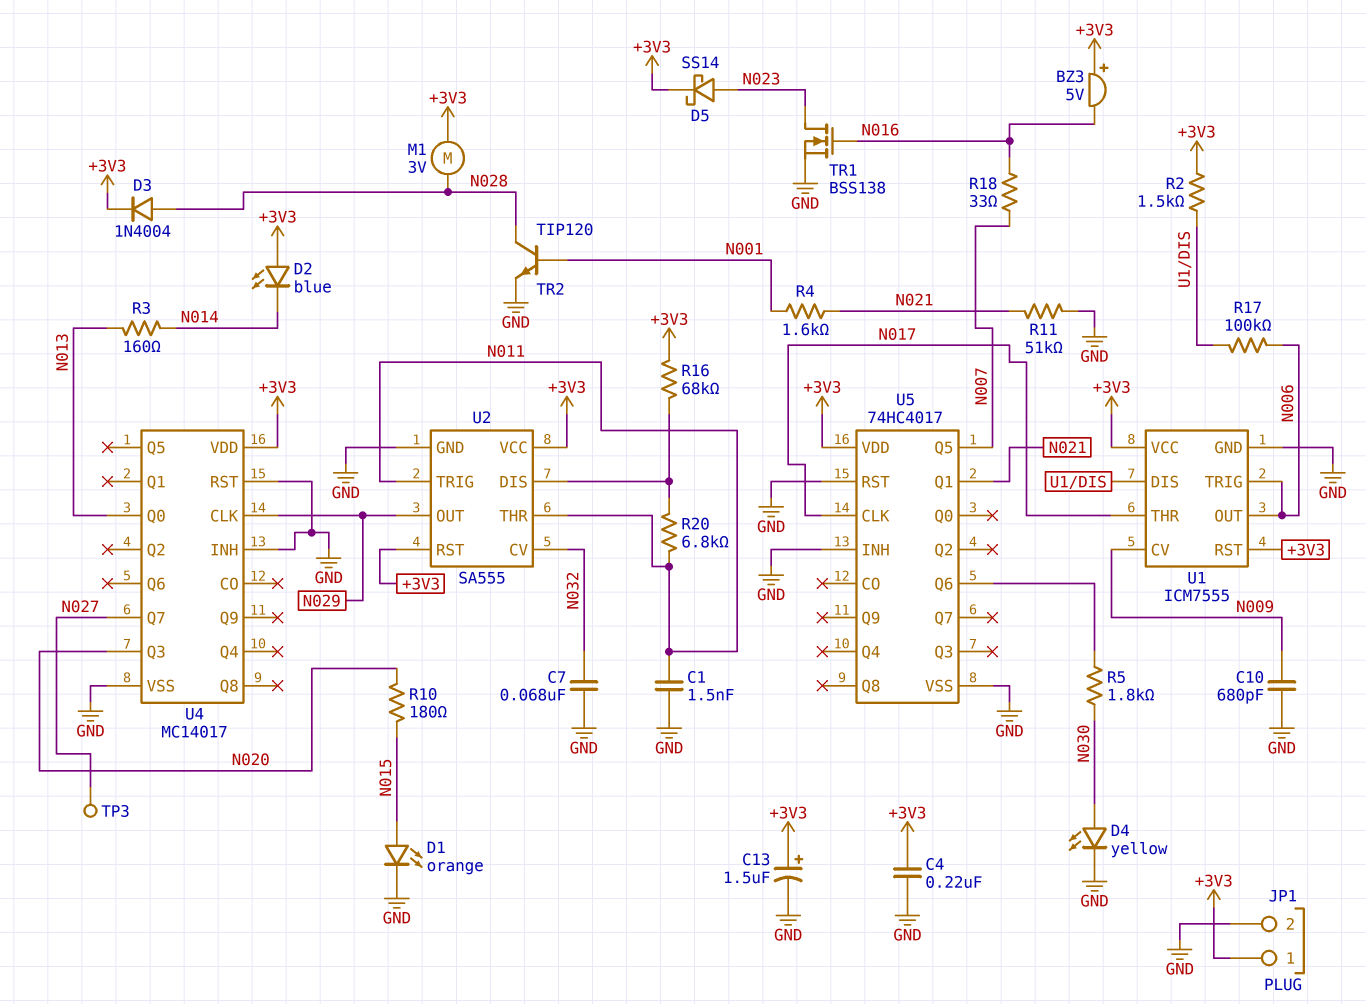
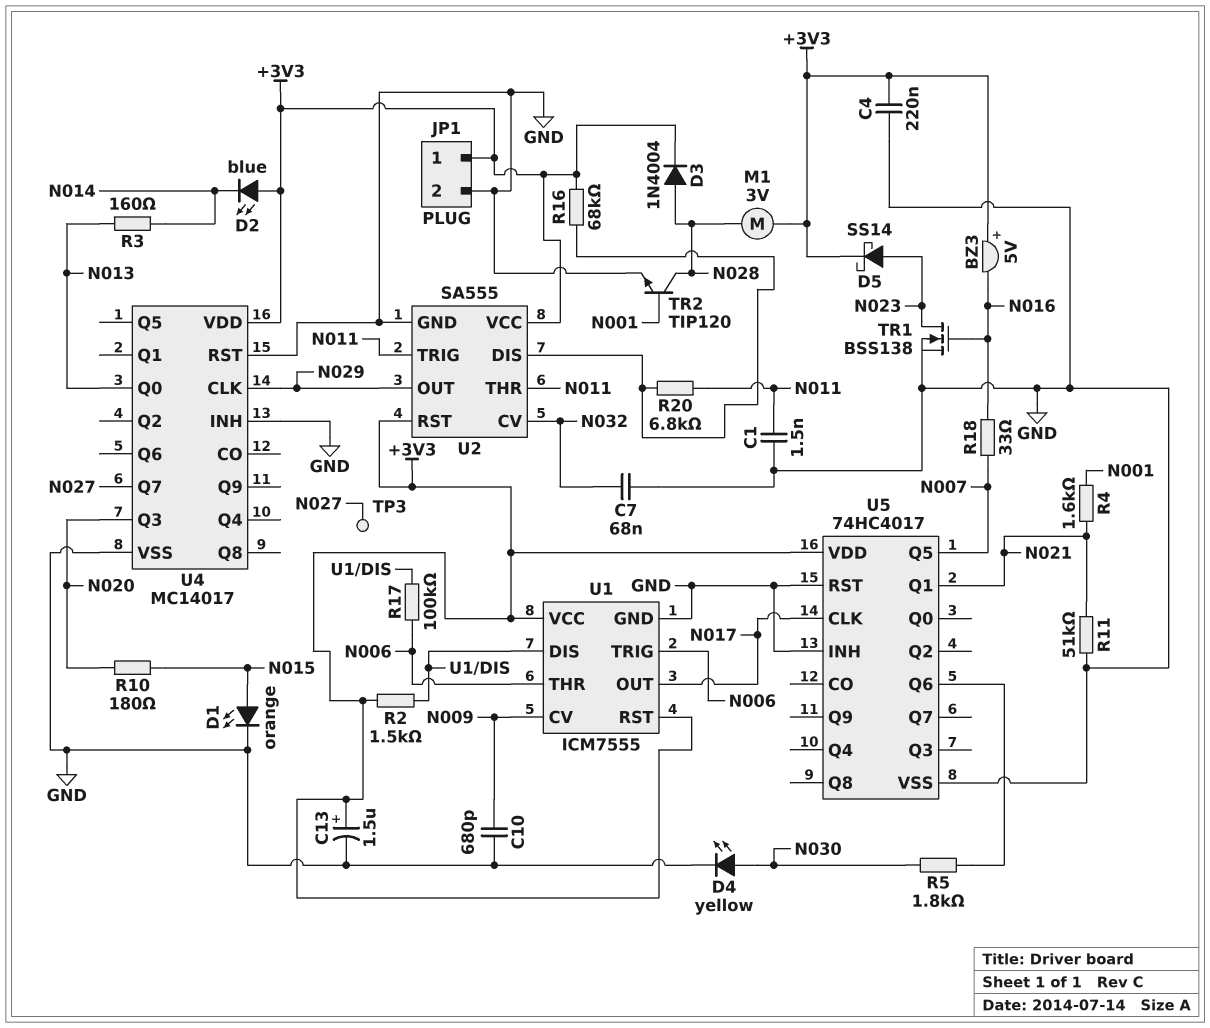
U1 pin OUT: N006 -> N017
U1 pin THR: N017 -> N006

